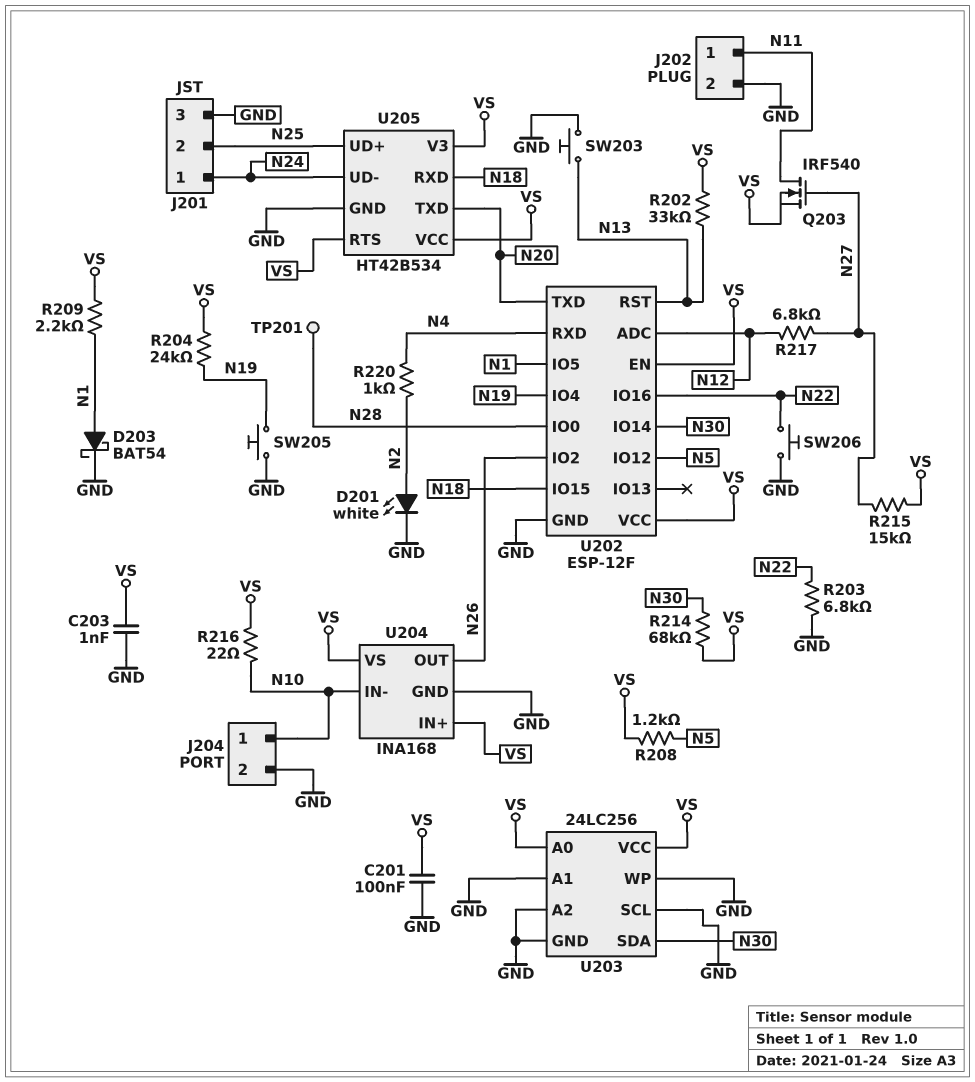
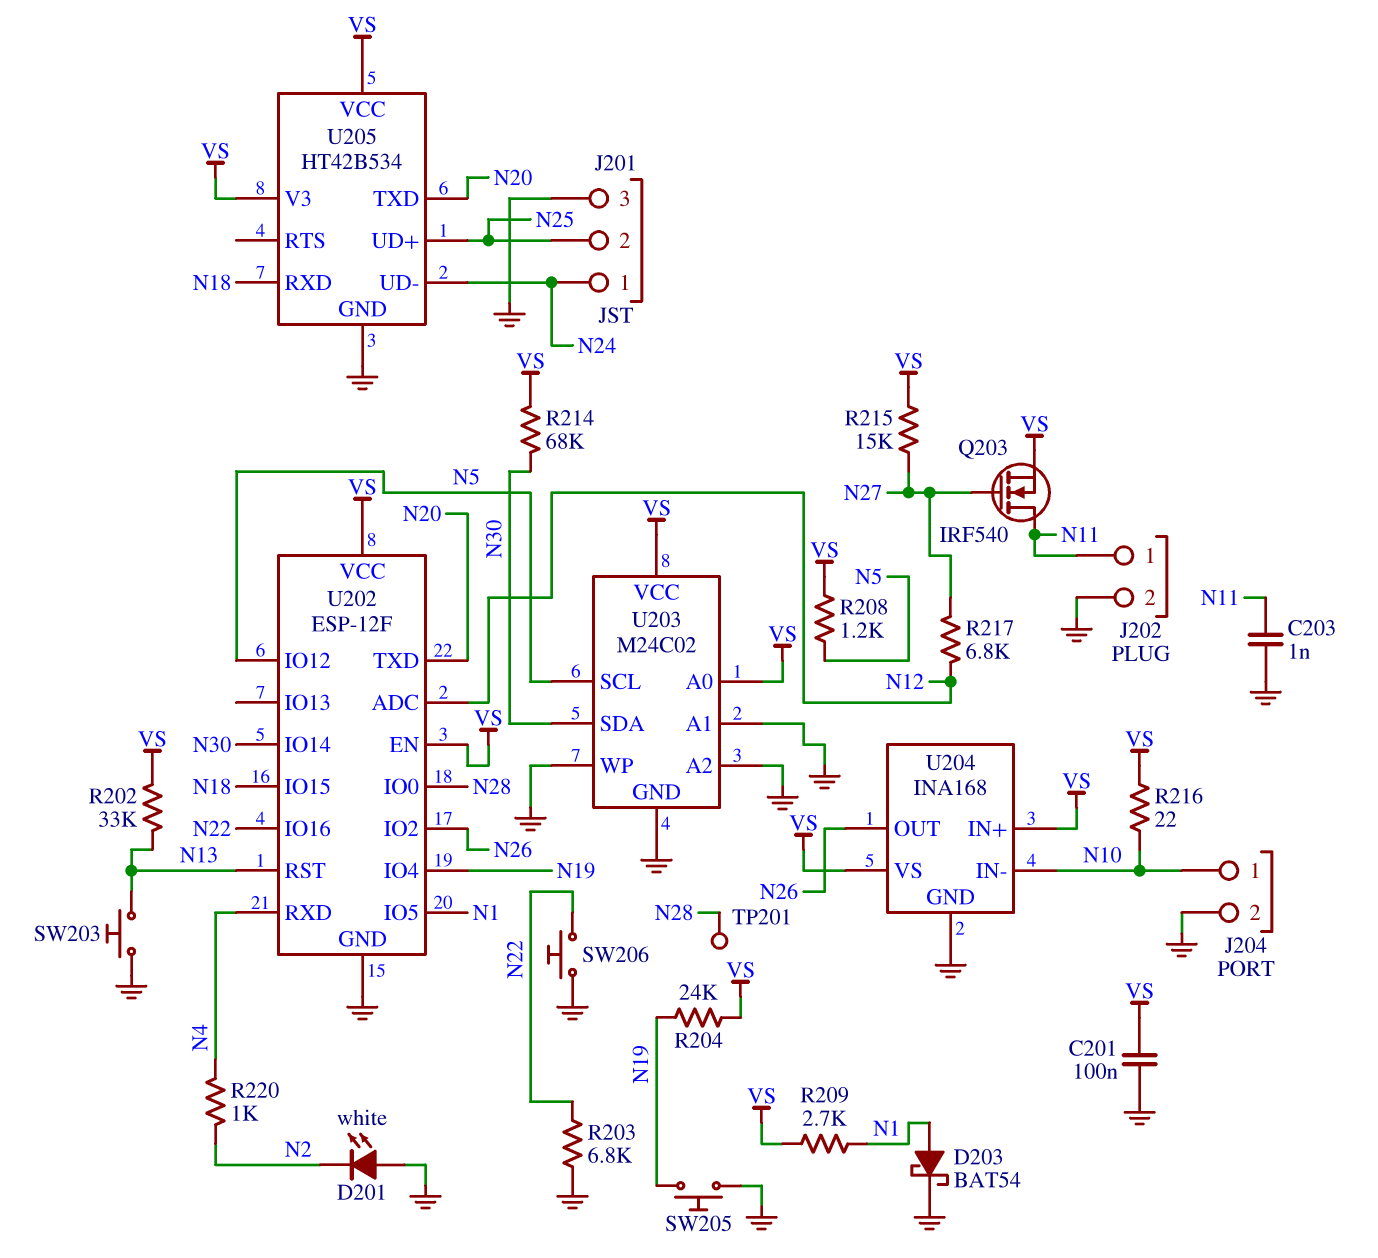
C203: 1nF (GND, VS) -> 1nF (GND, N11)
D201: LED white (A N2, K GND) -> LED white (A GND, K N2)
R209: 2.2k (N1, VS) -> 2.7k (N1, VS)
U203: 24LC256 -> M24C02
U203 pin SCL: GND -> N5
U205 pin RTS: VS -> none

